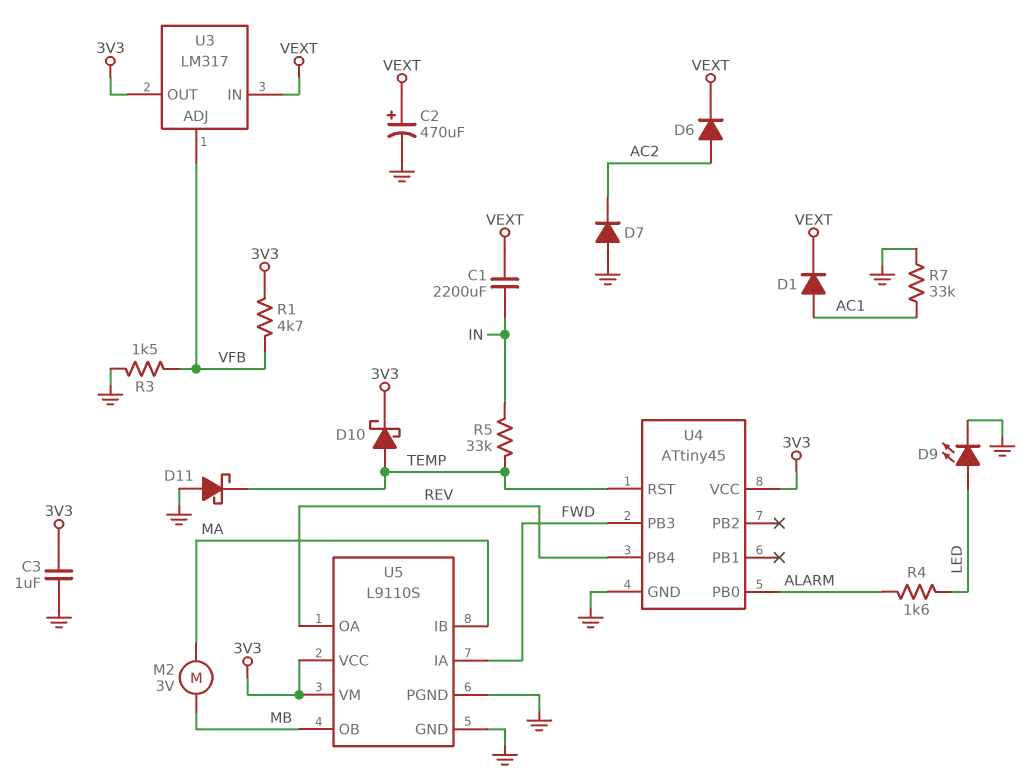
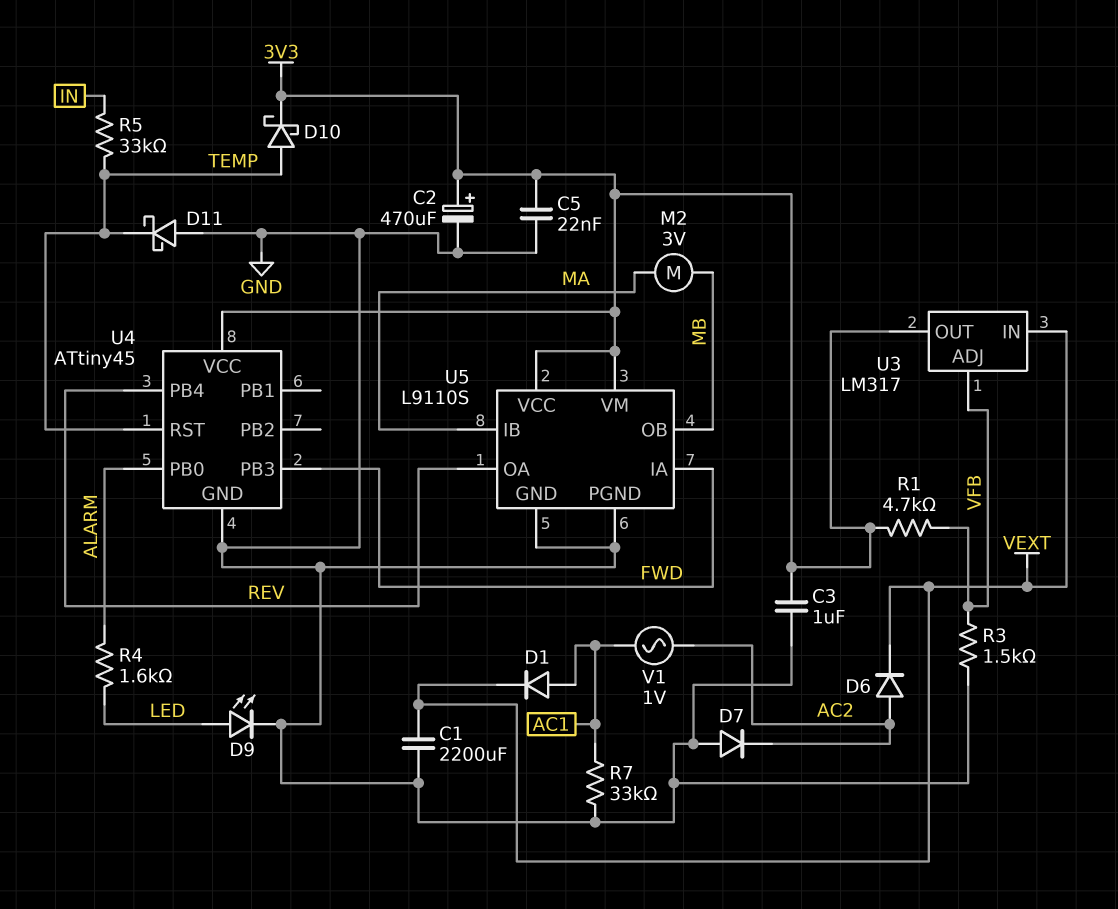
C1: 2200uF (IN, VEXT) -> 2200uF (GND, VEXT)
C2: 470uF (plus VEXT, minus GND) -> 470uF (plus 3V3, minus GND)
C5: none -> 22nF (3V3, GND)
V1: none -> AC 1V (AC1, AC2)

